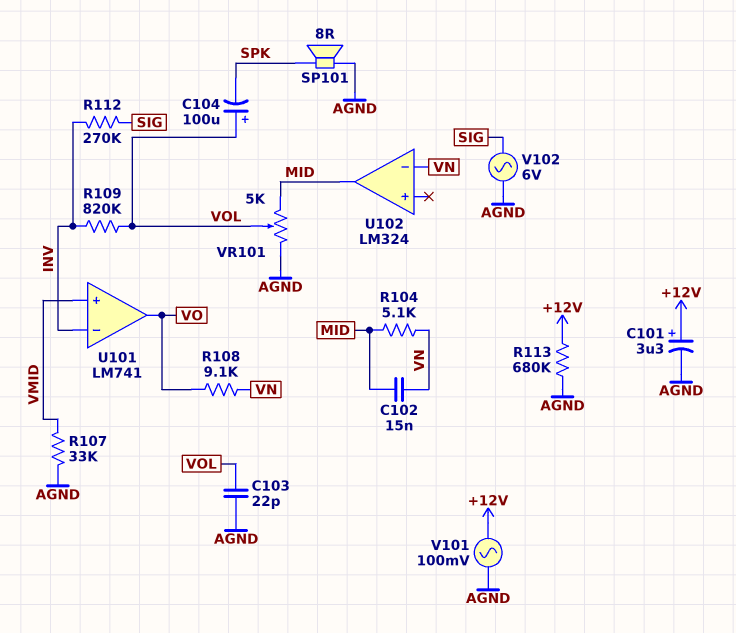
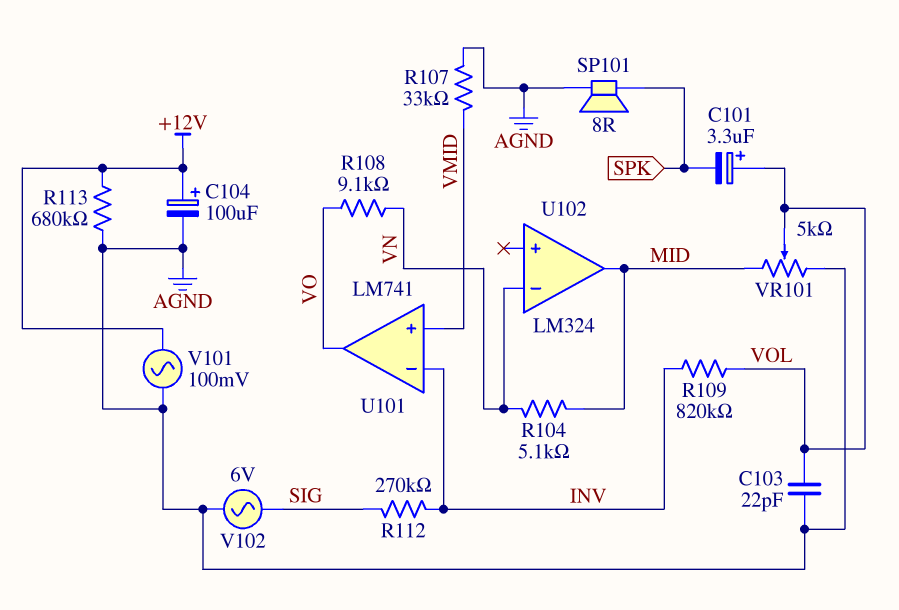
C101: 3.3uF (plus +12V, minus AGND) -> 3.3uF (plus VOL, minus SPK)
C102: 15nF (MID, VN) -> none
C104: 100uF (plus VOL, minus SPK) -> 100uF (plus +12V, minus AGND)

